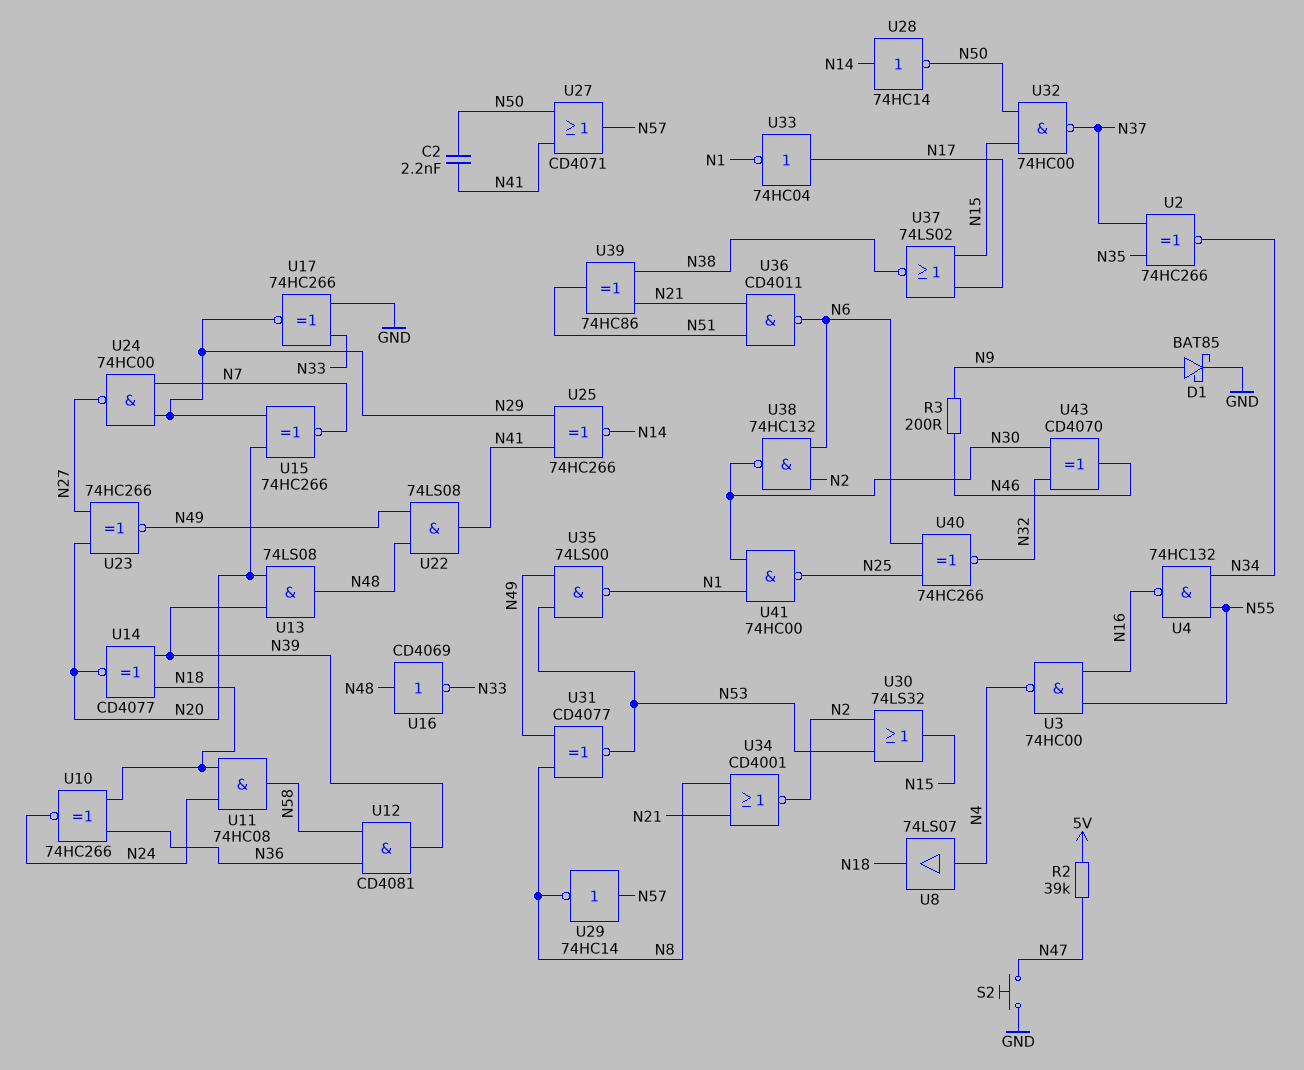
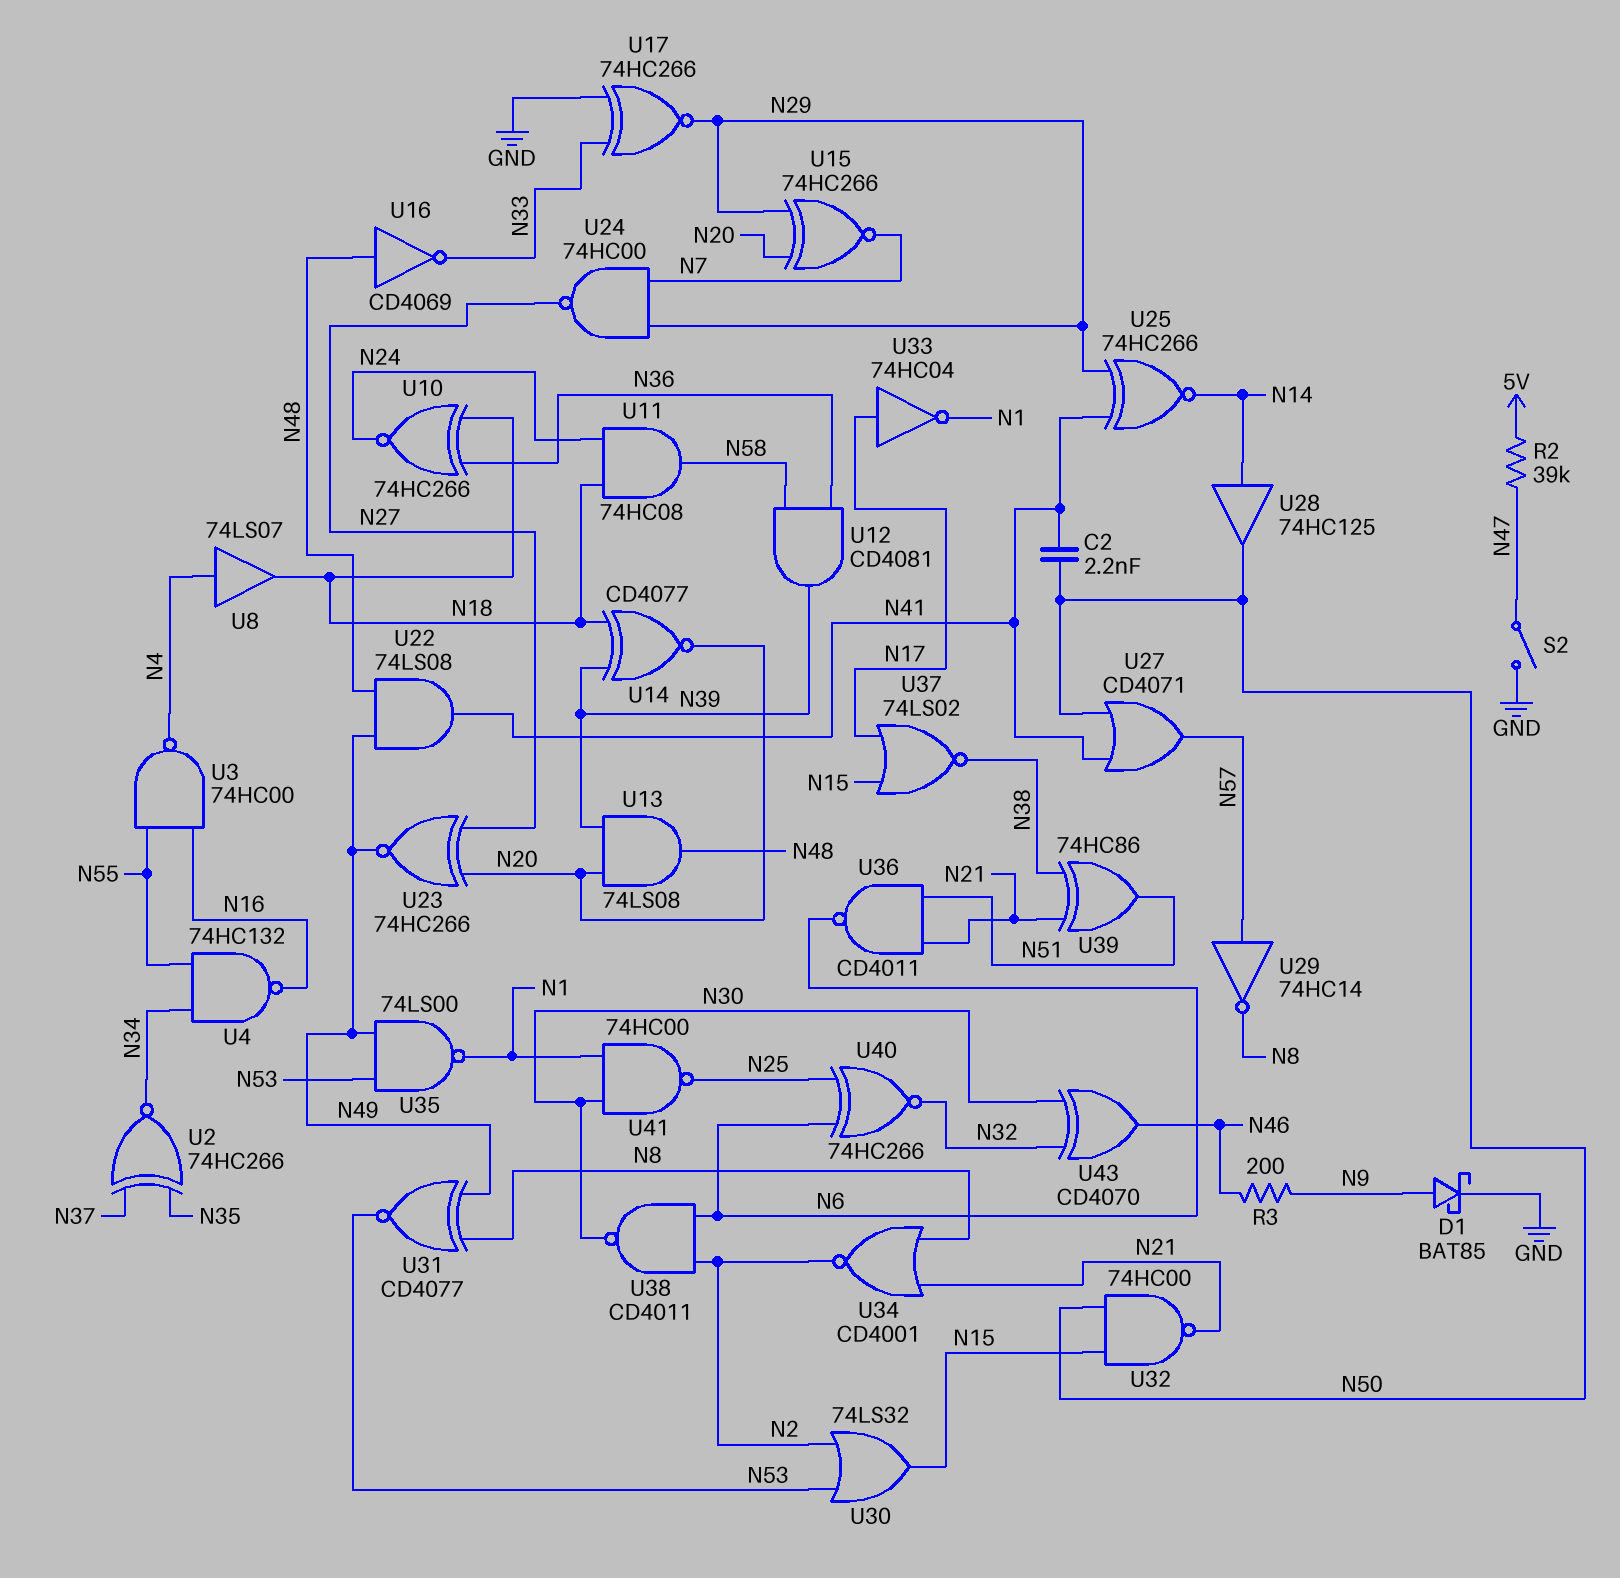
S2: button (GND, N47) -> switch (GND, N47)
U28: NOT 74HC14 (in N14, out N50) -> buffer 74HC125 (in N14, out N50)
U32: NAND 74HC00 (in N15, in N50, out N37) -> NAND 74HC00 (in N15, in N50, out N21)
U38: NAND 74HC132 (in N2, in N6, out N30) -> NAND CD4011 (in N2, in N6, out N30)

